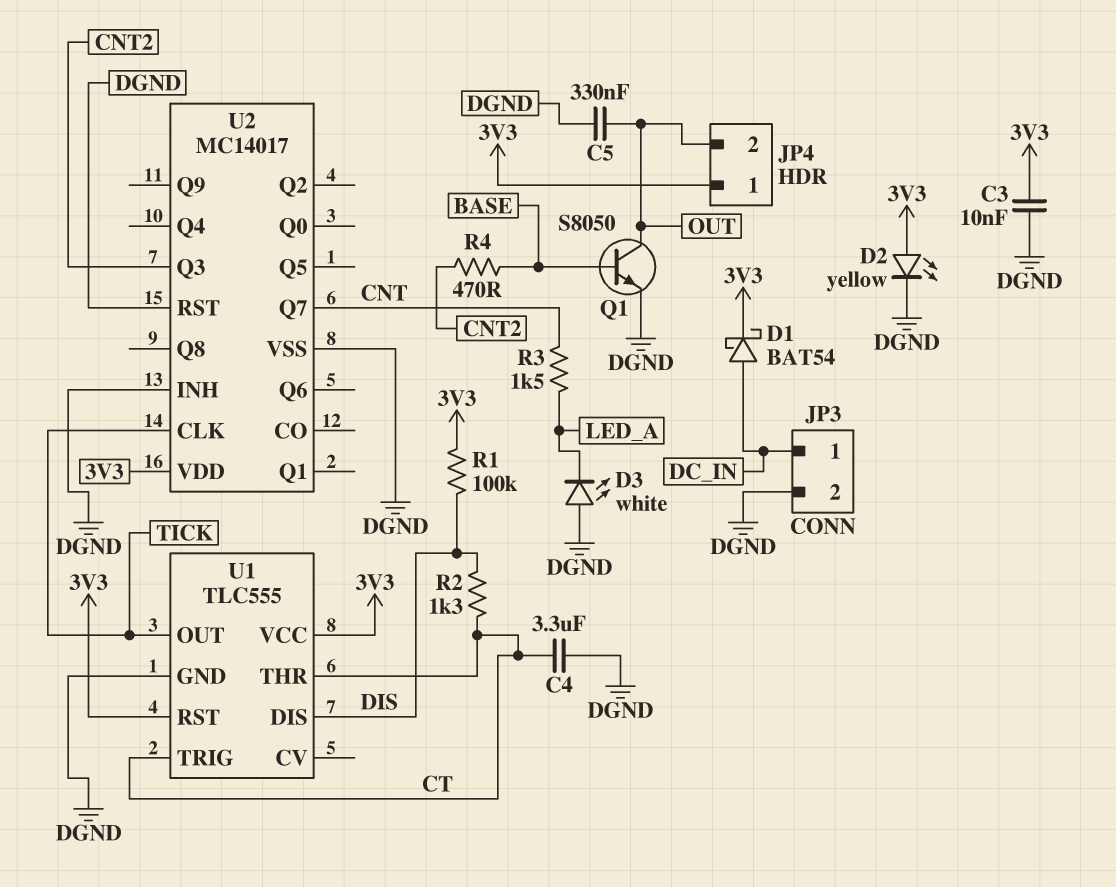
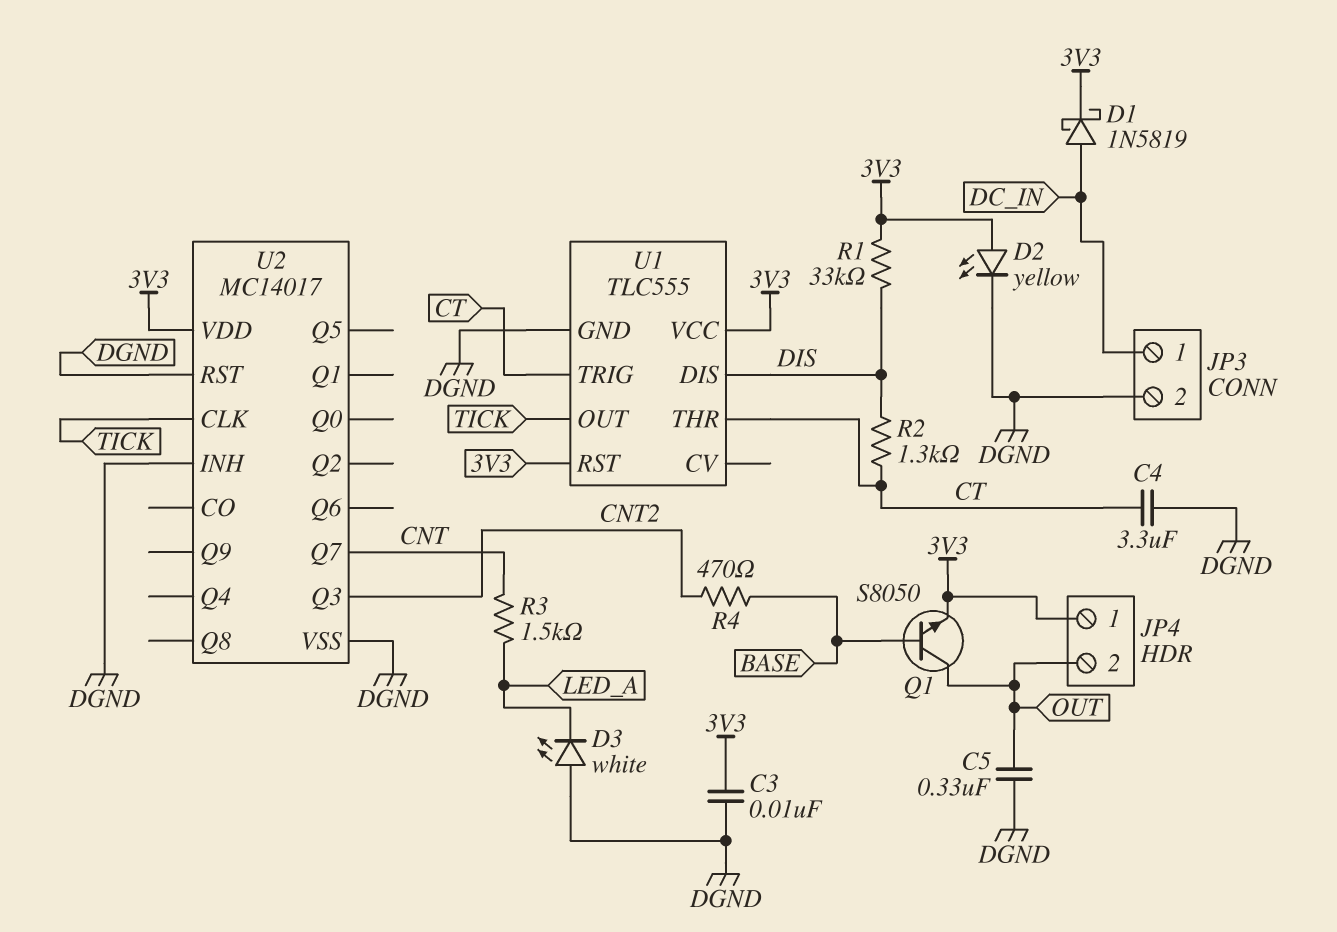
D1: schottky BAT54 (A DC_IN, K 3V3) -> schottky 1N5819 (A DC_IN, K 3V3)
Q1: NPN S8050 (B BASE, C OUT, E DGND) -> NPN S8050 (B BASE, C OUT, E 3V3)
R1: 100k (3V3, DIS) -> 33k (3V3, DIS)

